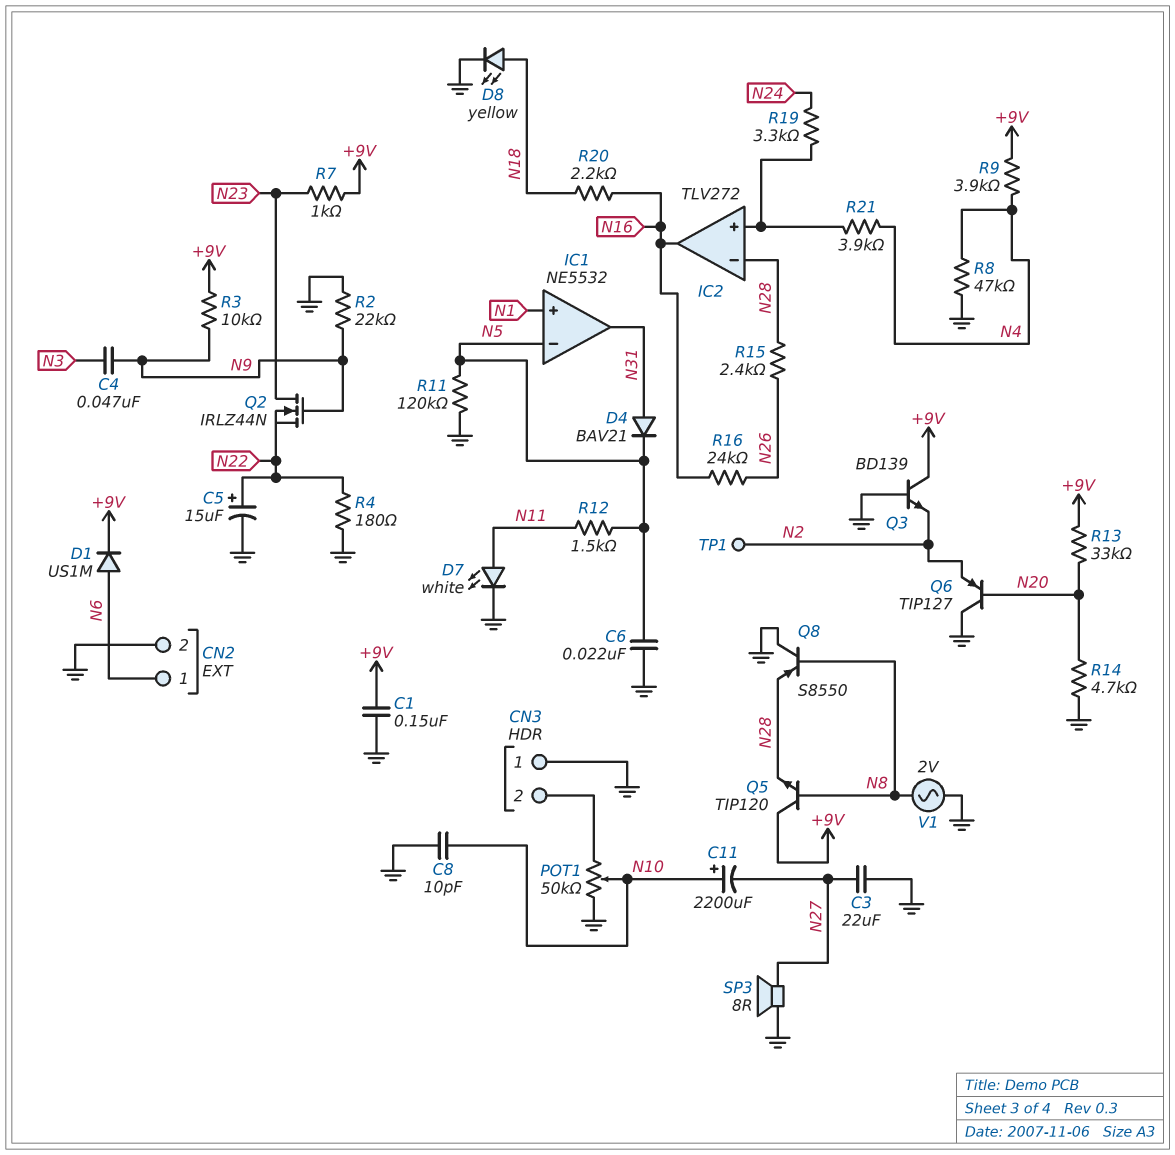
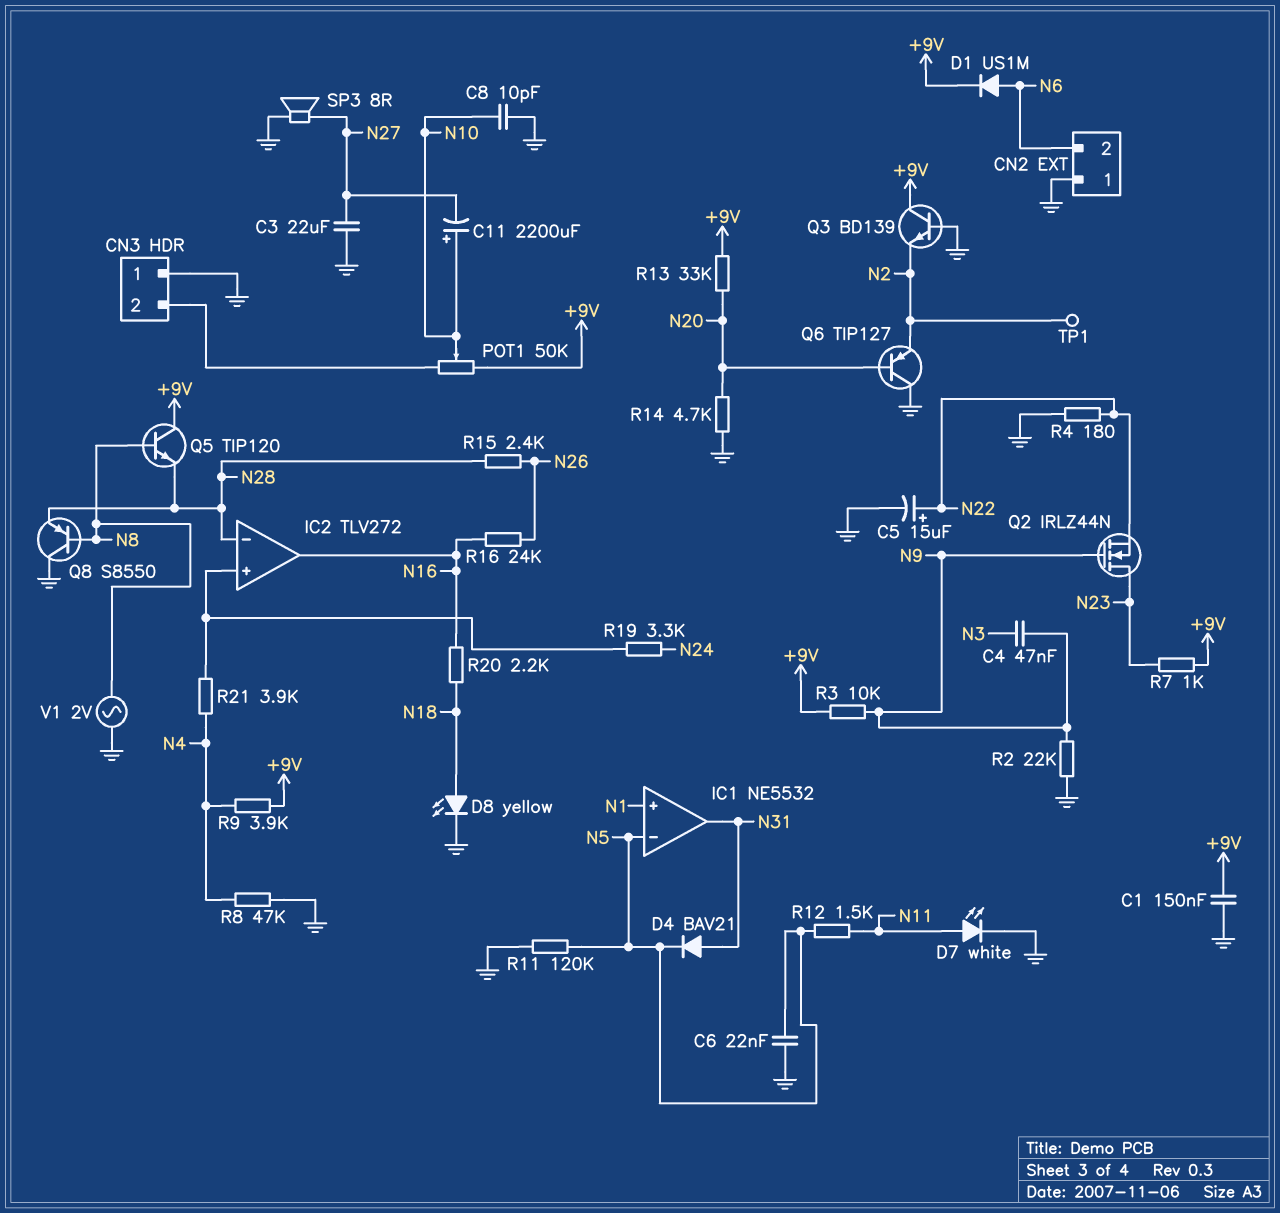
CN2 pin 1: N6 -> GND
CN2 pin 2: GND -> N6
POT1: 50k (CN3/2, GND, wiper N10) -> 50k (+9V, CN3/2, wiper N10)

